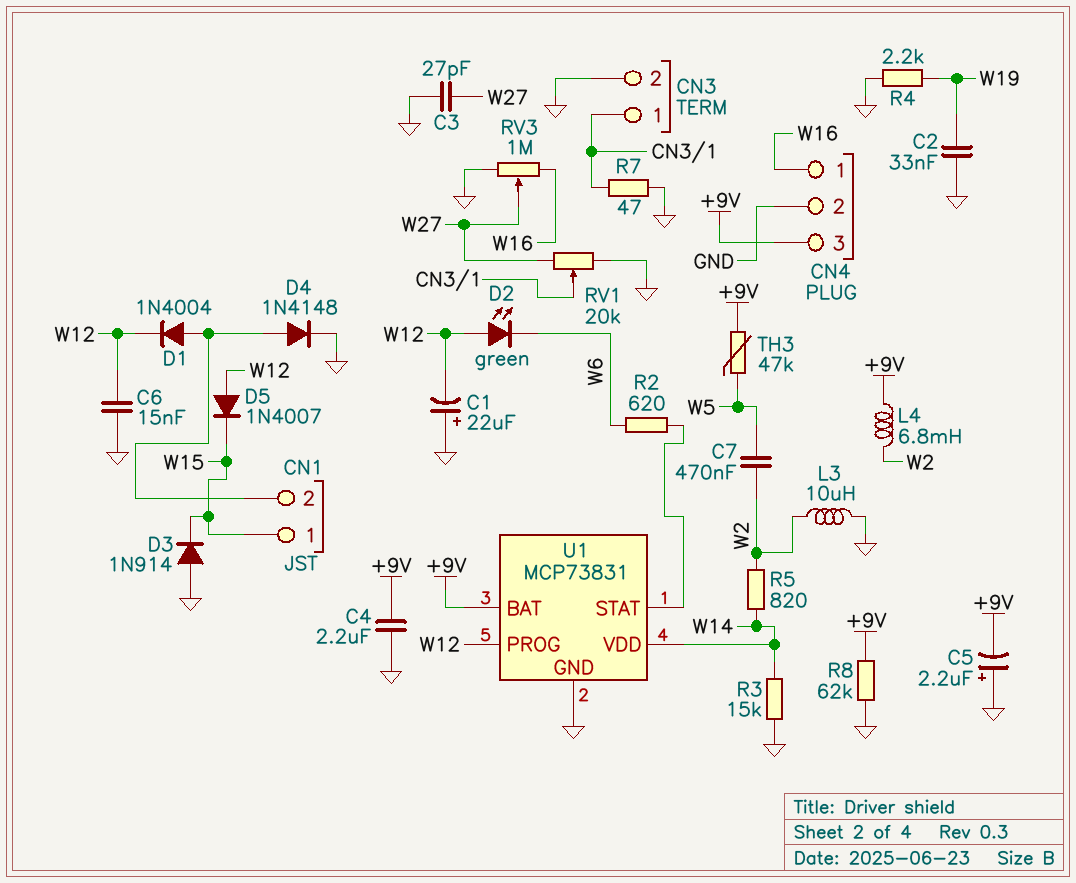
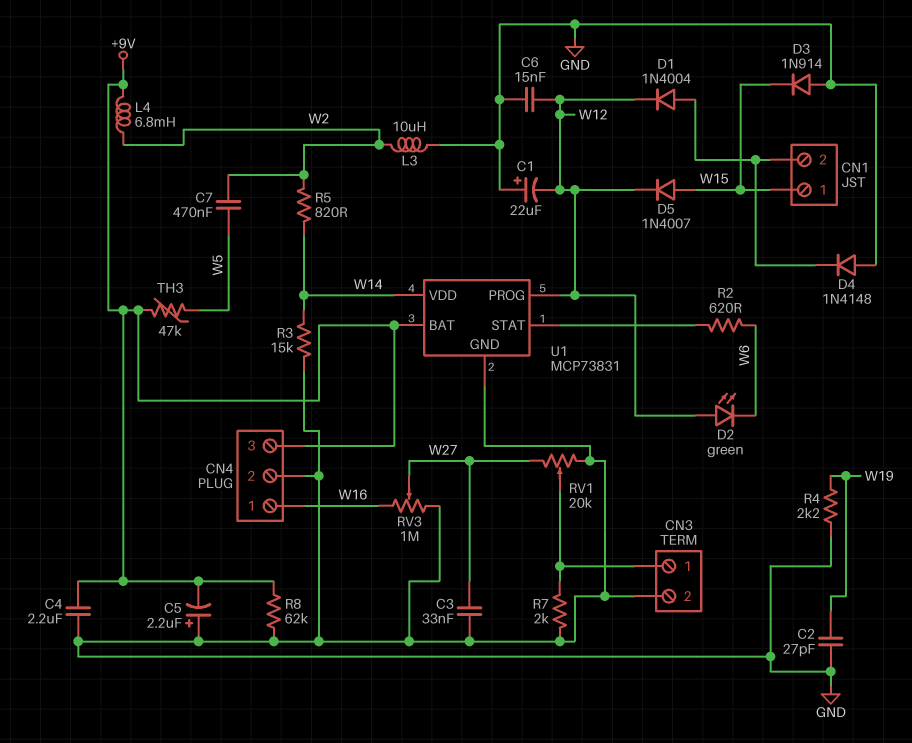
C2: 33nF (GND, W19) -> 27pF (GND, W19)
C3: 27pF (GND, W27) -> 33nF (GND, W27)
D4: diode 1N4148 (A CN1/2, K GND) -> diode 1N4148 (A GND, K CN1/2)
D5: diode 1N4007 (A W12, K W15) -> diode 1N4007 (A W15, K W12)
R7: 47 (CN3/1, GND) -> 2k (CN3/1, GND)

